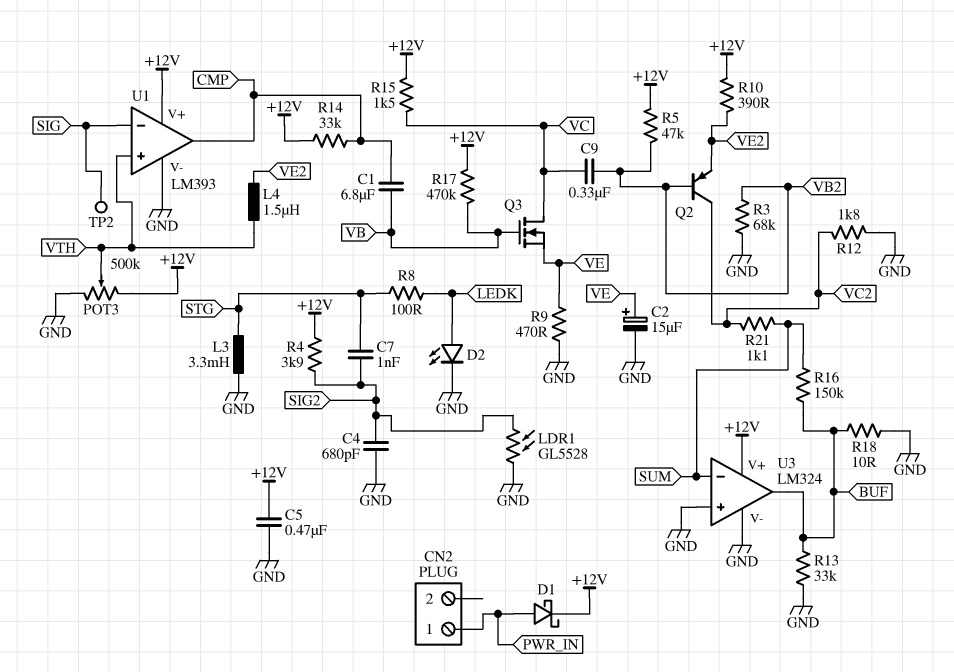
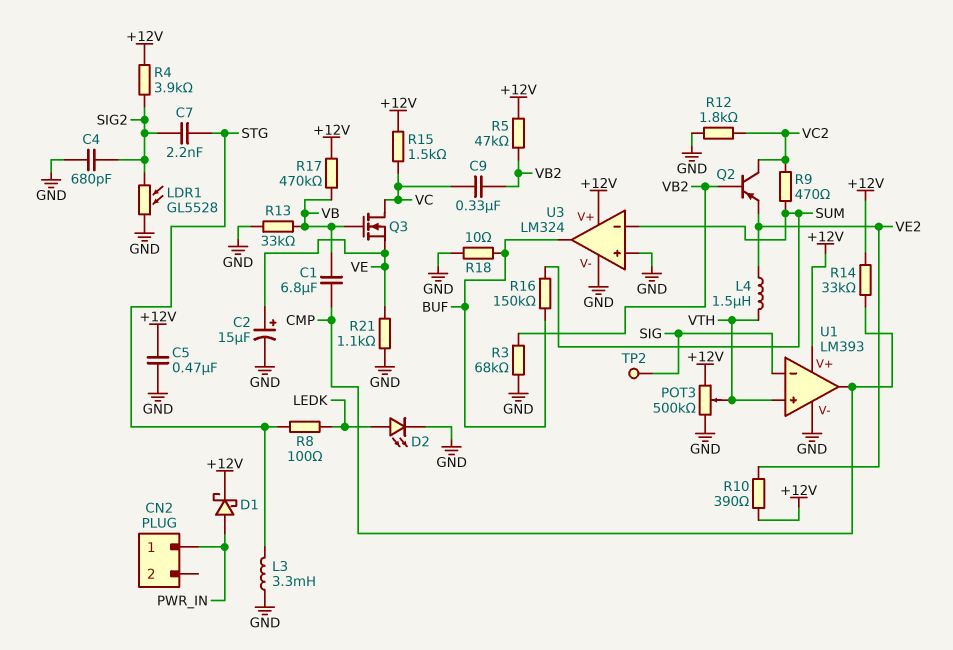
C7: 1nF (SIG2, STG) -> 2.2nF (SIG2, STG)
R9: 470 (GND, VE) -> 470 (SUM, VC2)
R13: 33k (BUF, GND) -> 33k (GND, VB)
R21: 1.1k (SUM, VC2) -> 1.1k (GND, VE)

